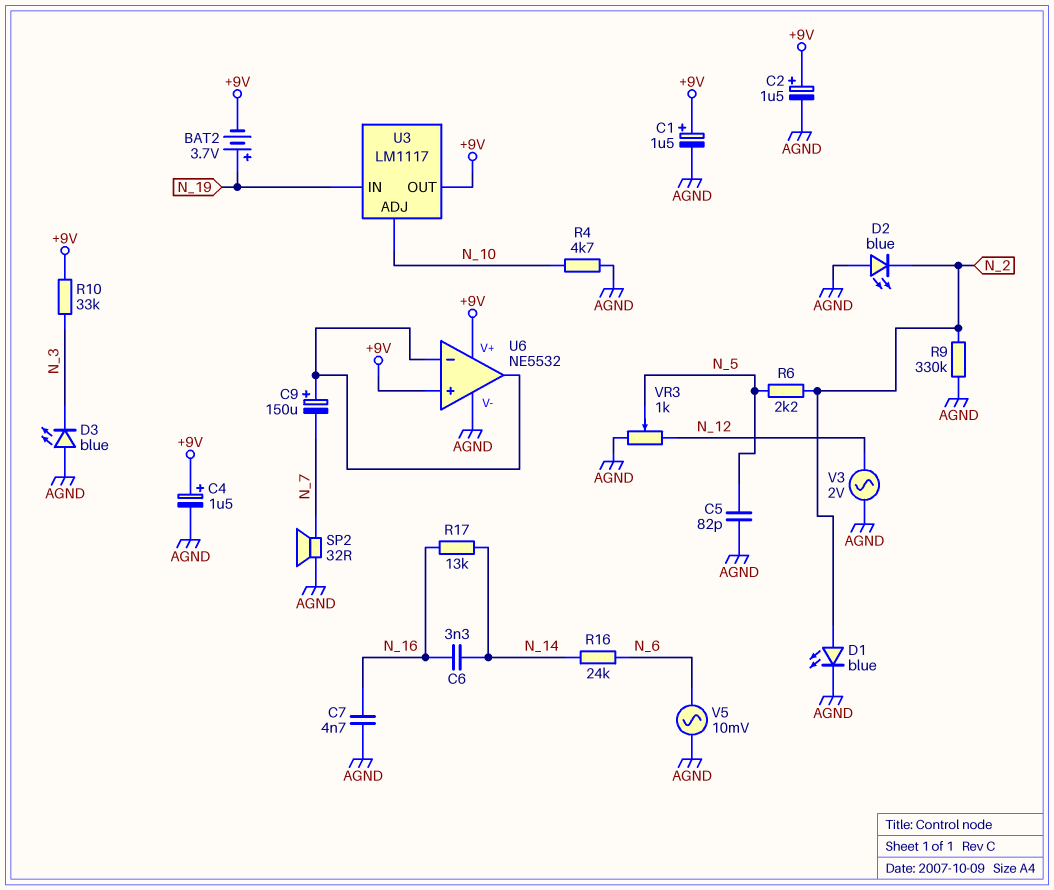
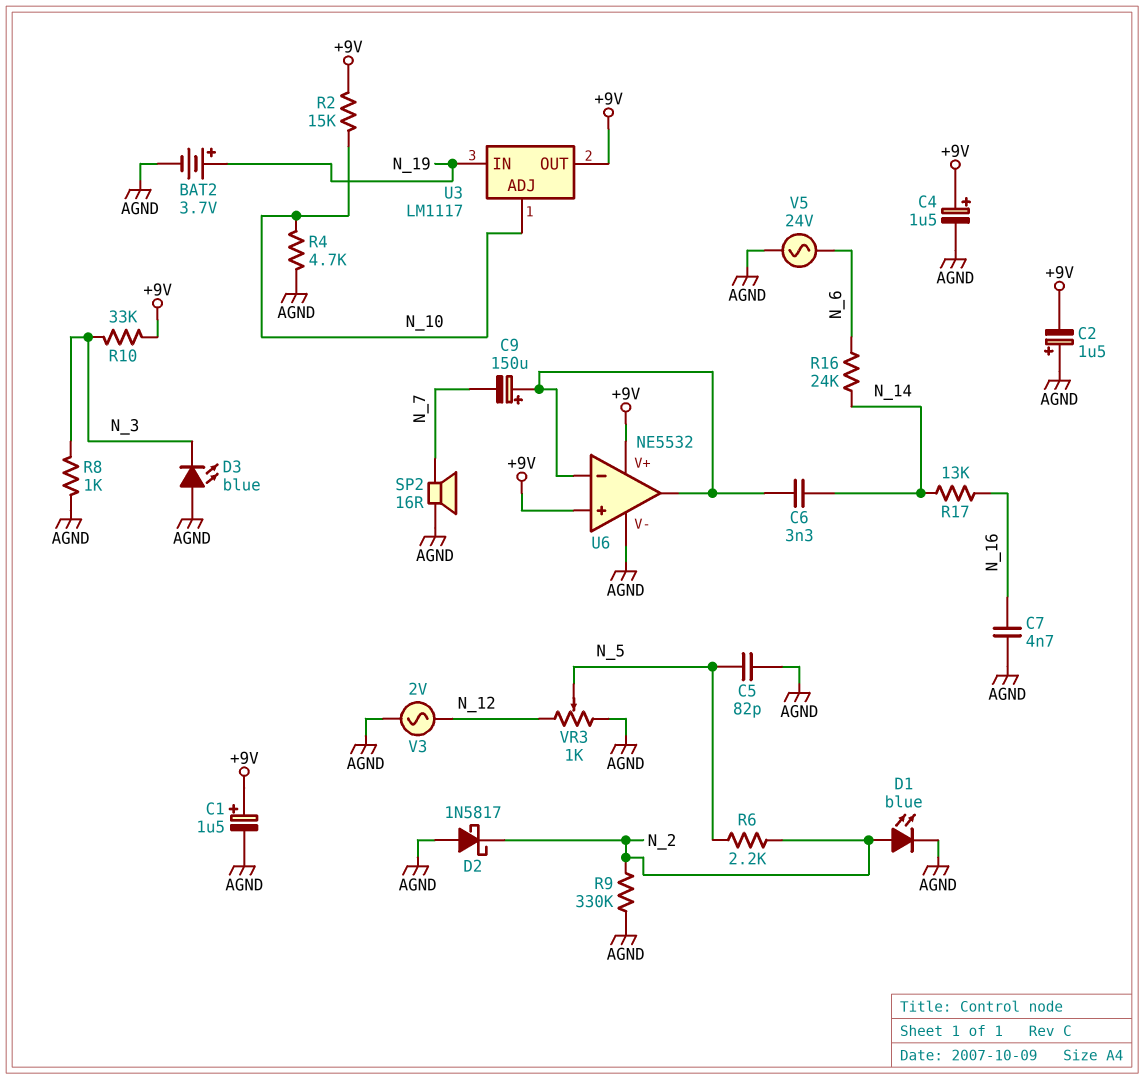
BAT2: 3.7V (plus N_19, minus +9V) -> 3.7V (plus N_19, minus AGND)
C2: 1.5uF (plus +9V, minus AGND) -> 1.5uF (plus AGND, minus +9V)
C6: 3.3nF (N_14, N_16) -> 3.3nF (N_14, U6/in-)
D2: LED blue (A AGND, K N_2) -> schottky 1N5817 (A AGND, K N_2)
R2: none -> 15k (+9V, N_10)
R8: none -> 1k (AGND, N_3)
SP2: speaker 32R (AGND, N_7) -> speaker 16R (AGND, N_7)
V5: AC 10mV (AGND, N_6) -> AC 24V (AGND, N_6)

